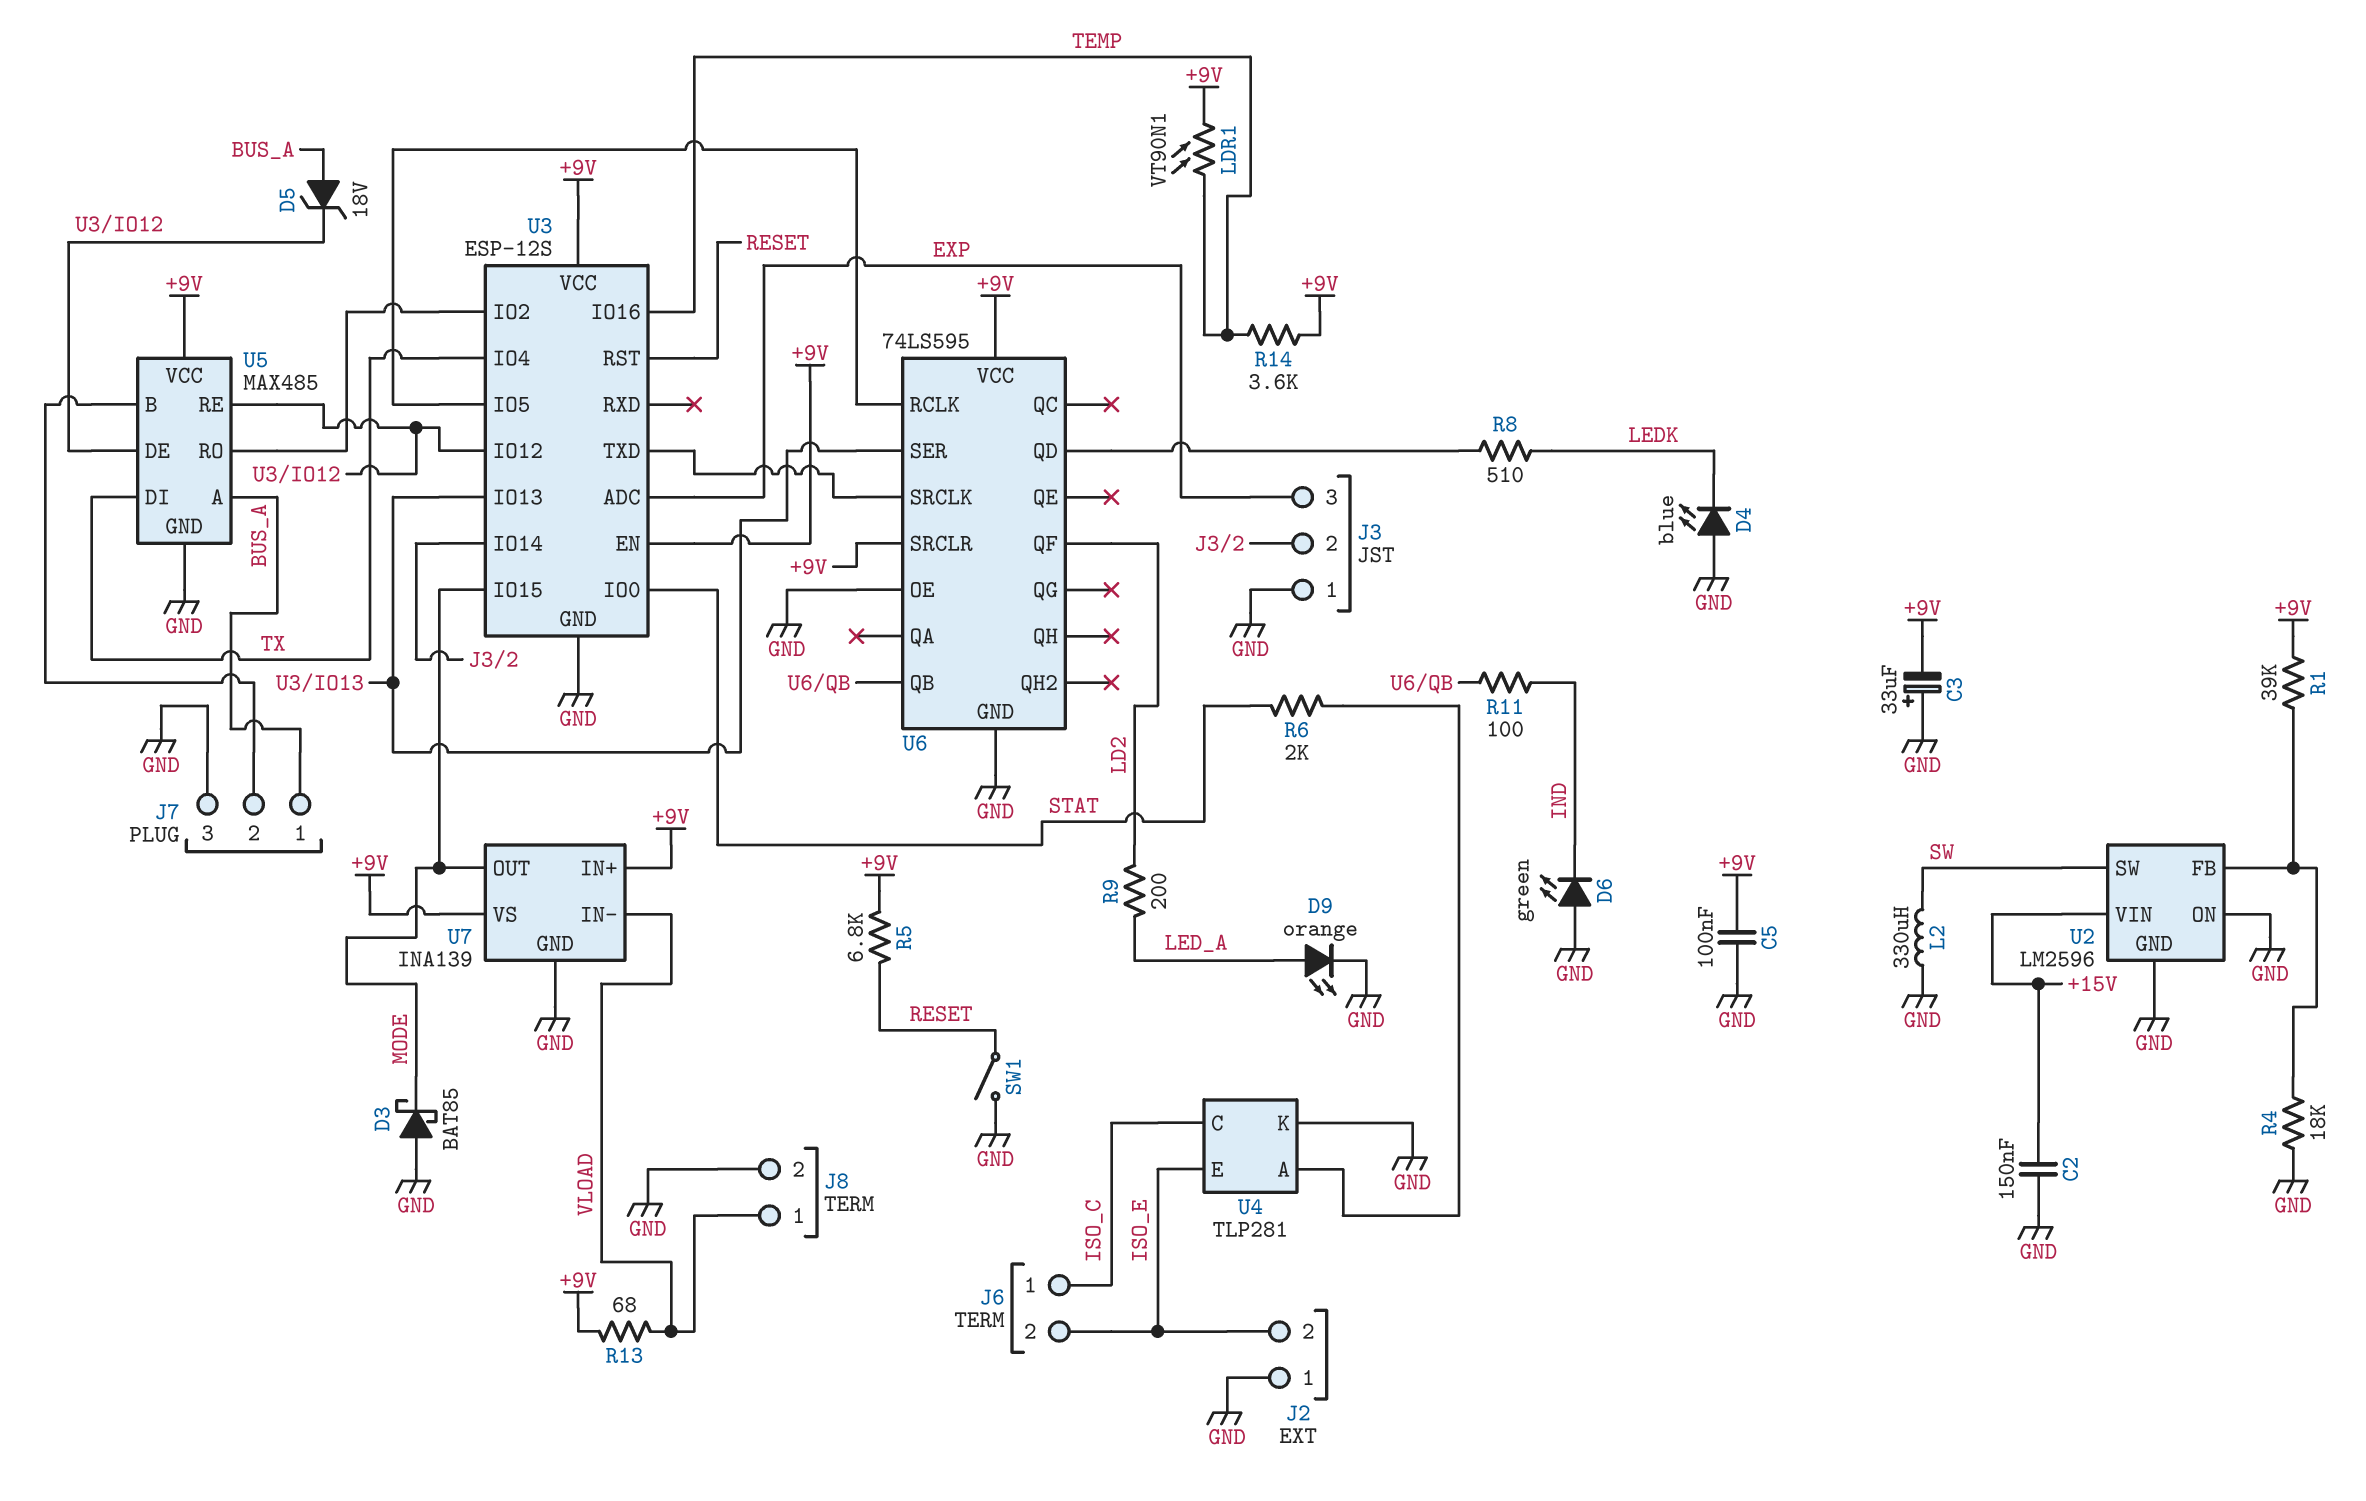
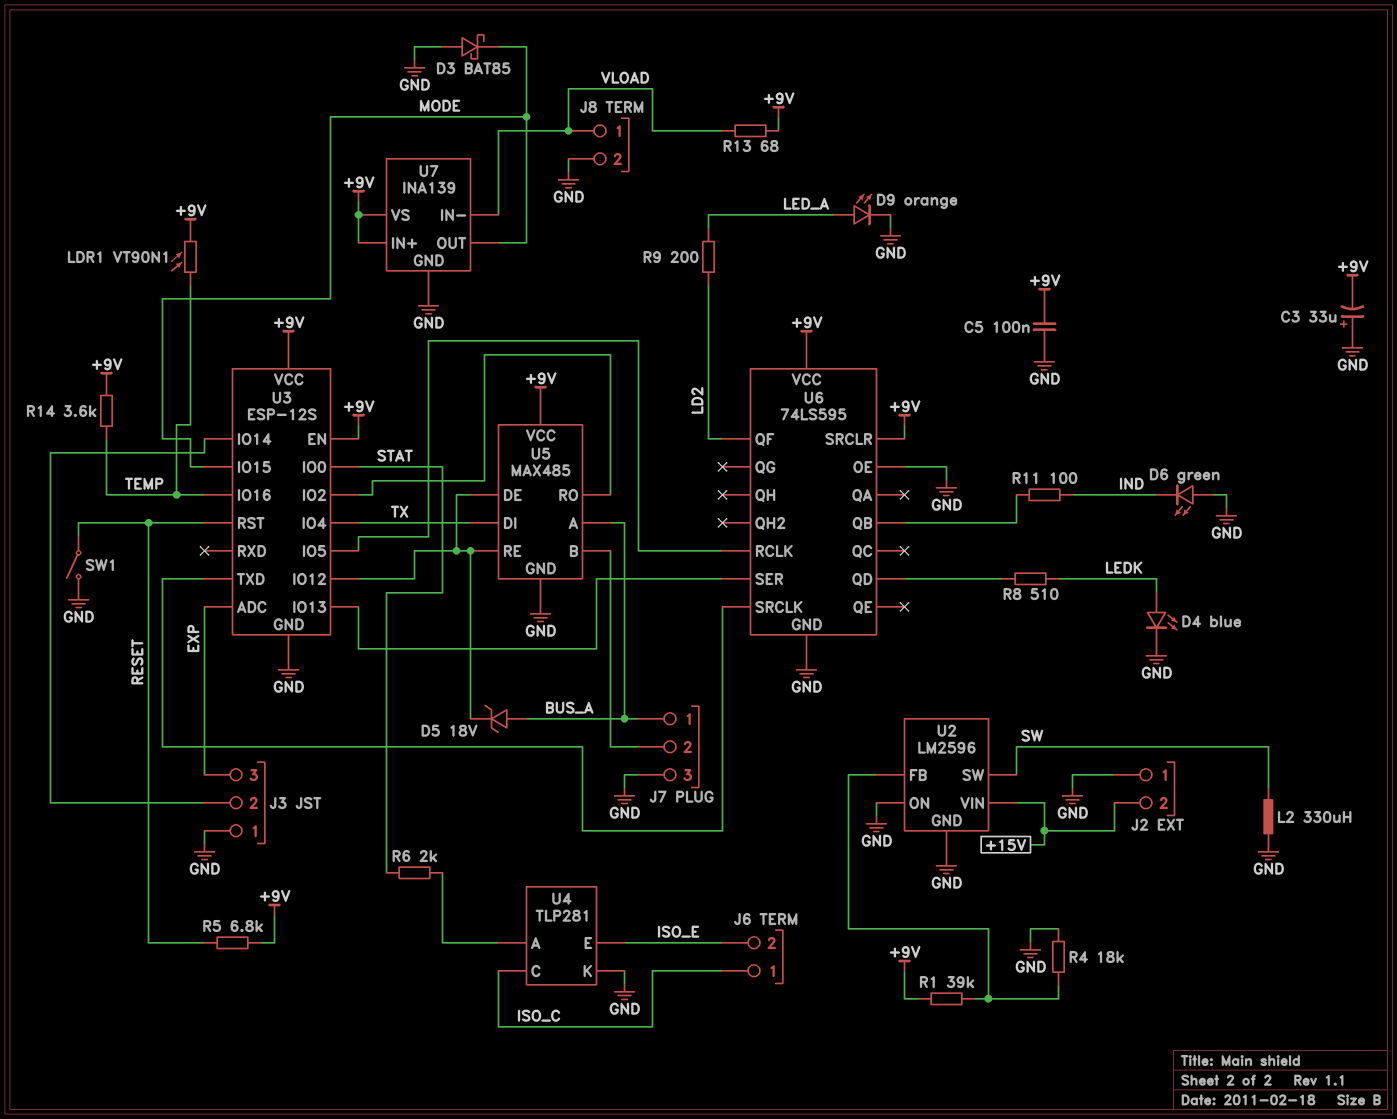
C2: 150nF (+15V, GND) -> none
D4: LED blue (A GND, K LEDK) -> LED blue (A LEDK, K GND)
J2 pin 2: ISO_E -> +15V

